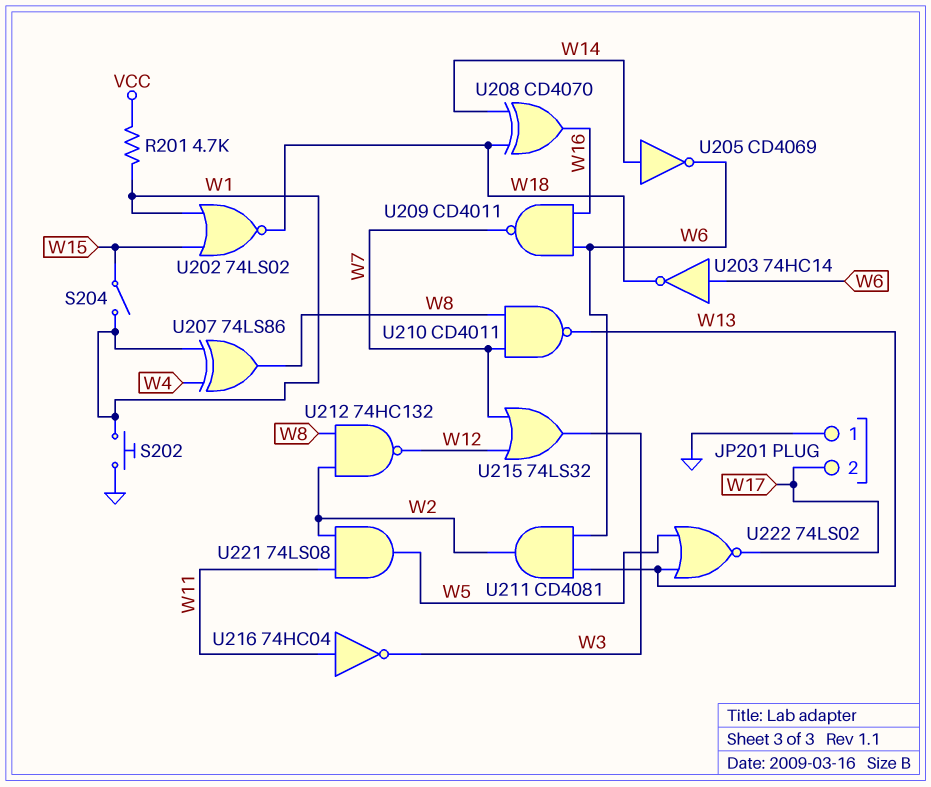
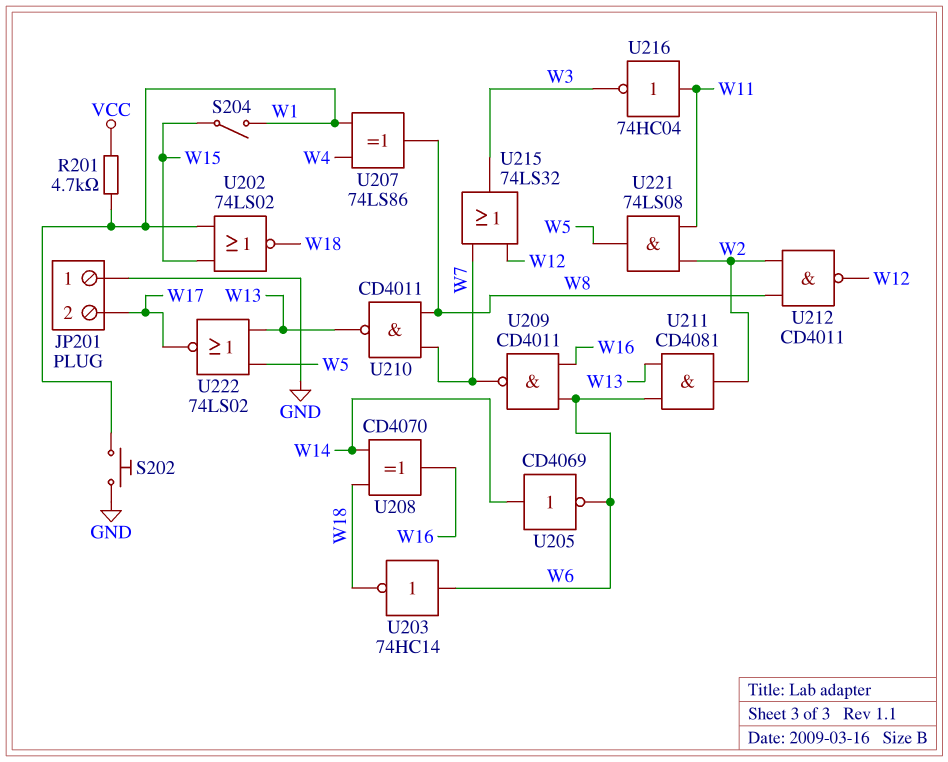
U212: NAND 74HC132 (in W2, in W8, out W12) -> NAND CD4011 (in W2, in W8, out W12)

